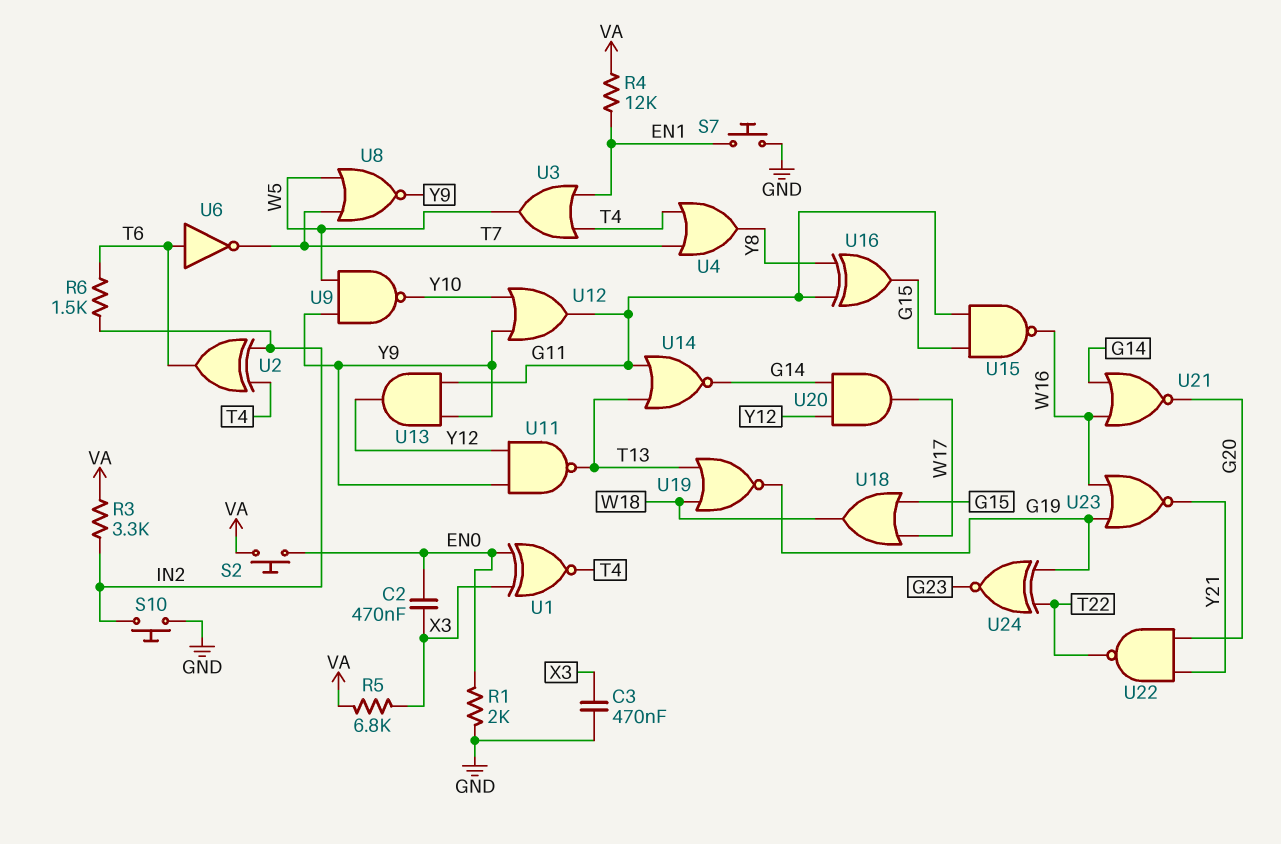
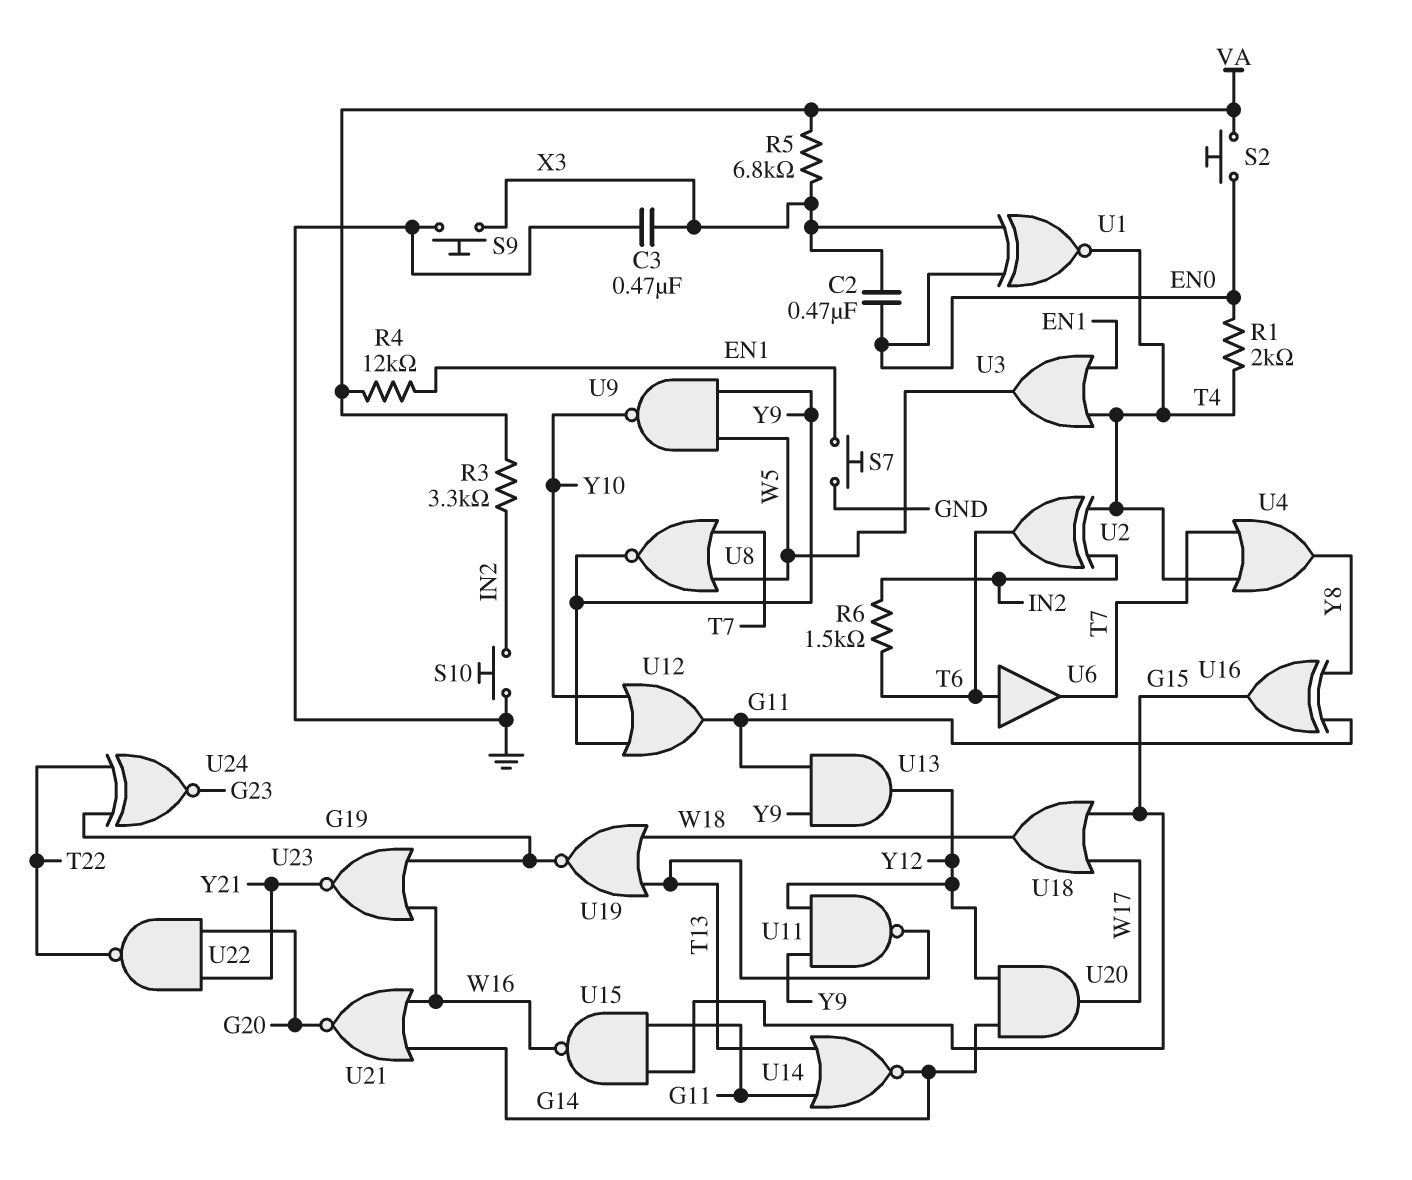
R1: 2k (EN0, GND) -> 2k (EN0, T4)
S9: none -> button (GND, X3)
U6: NOT (in T6, out T7) -> buffer (in T6, out T7)

